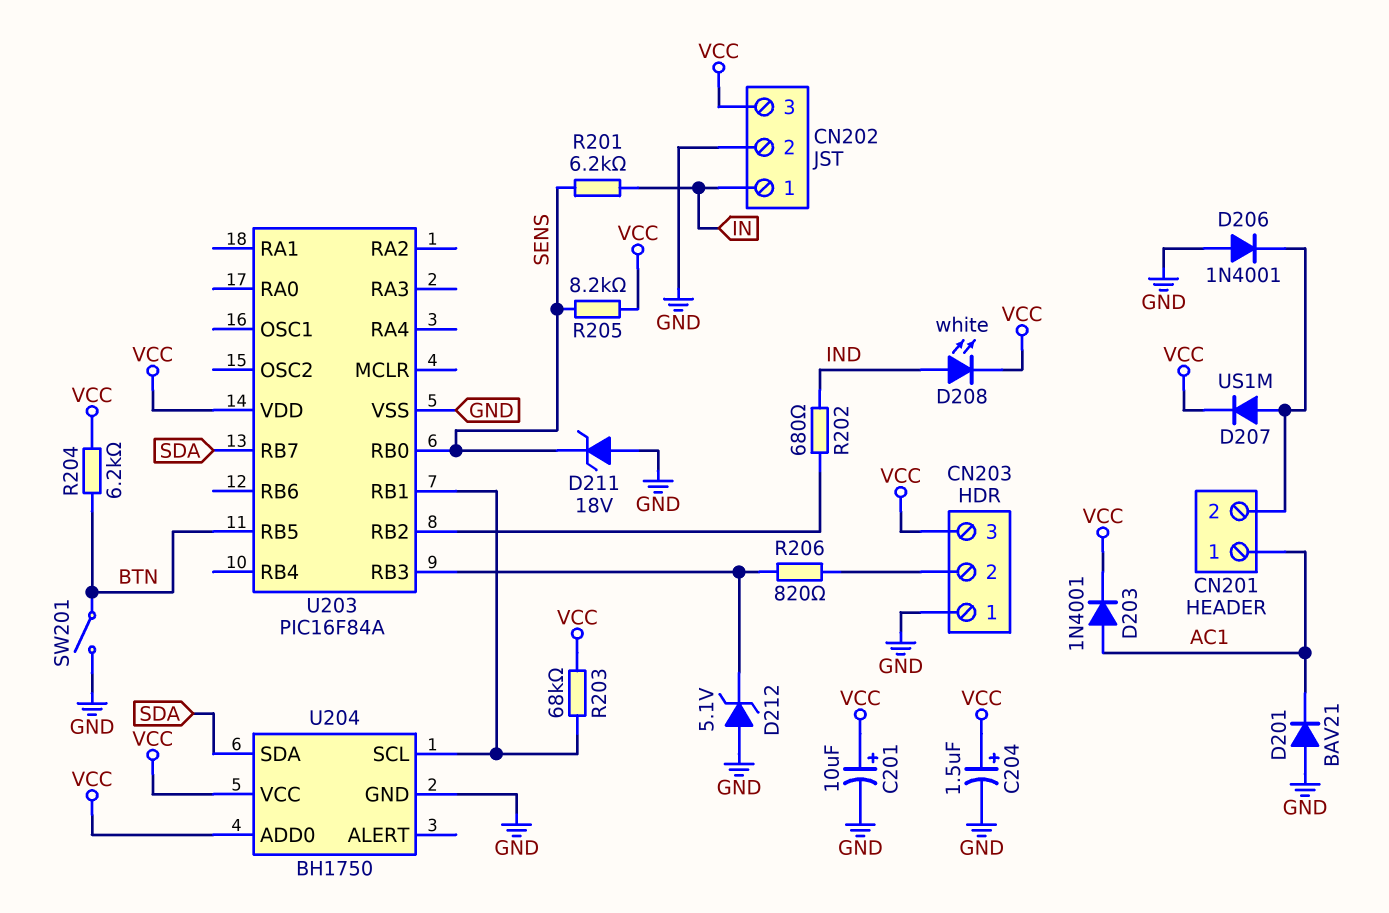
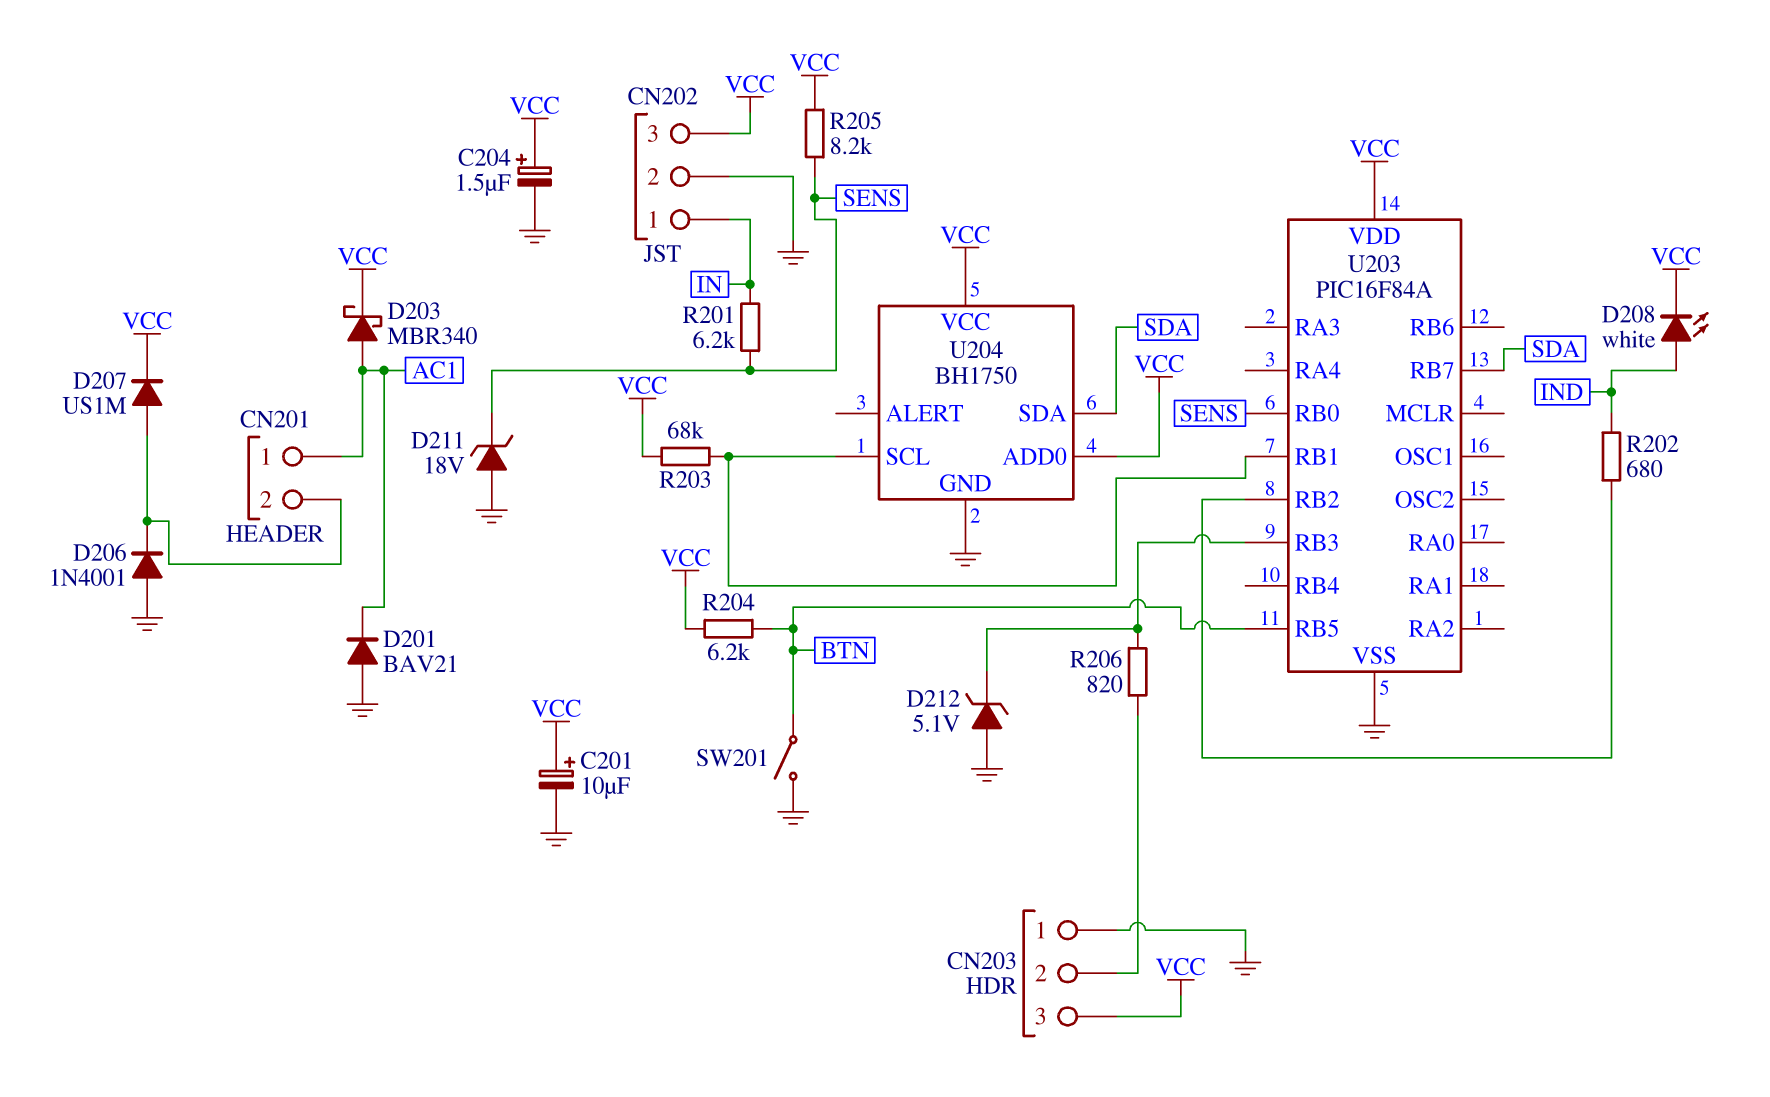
D203: diode 1N4001 (A AC1, K VCC) -> schottky MBR340 (A AC1, K VCC)

